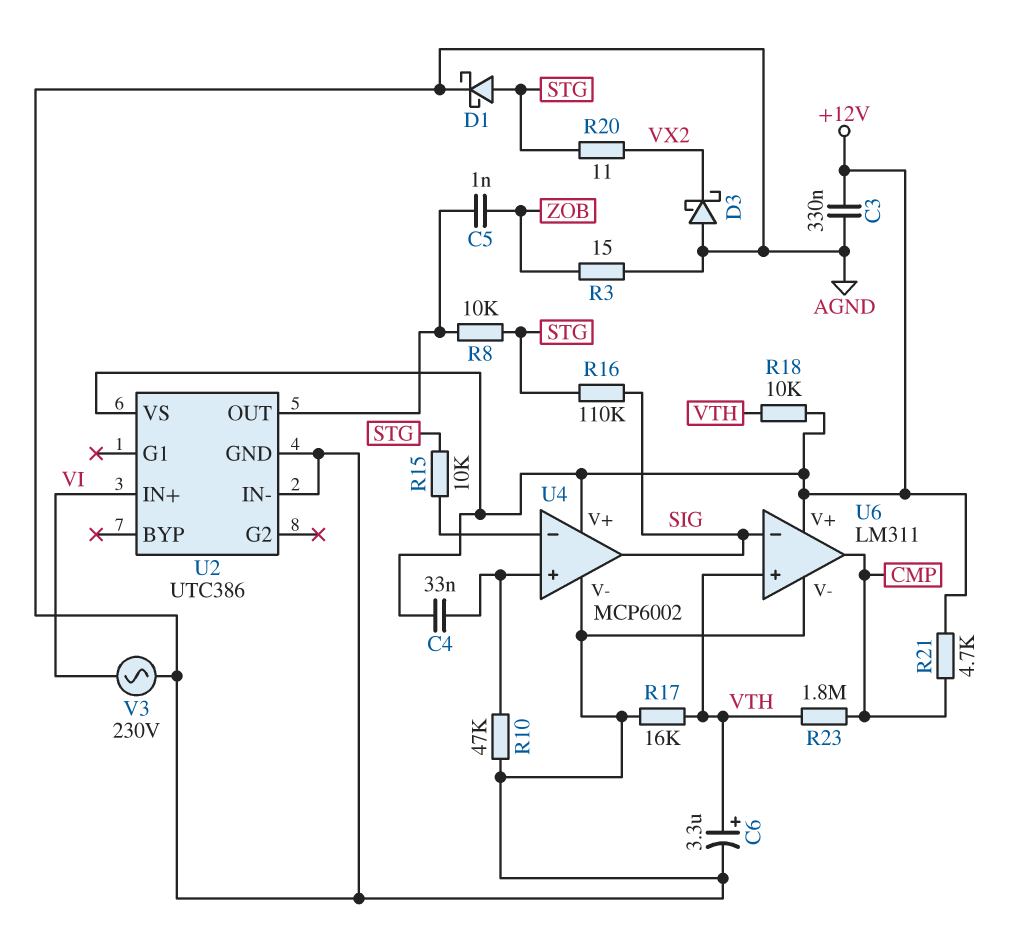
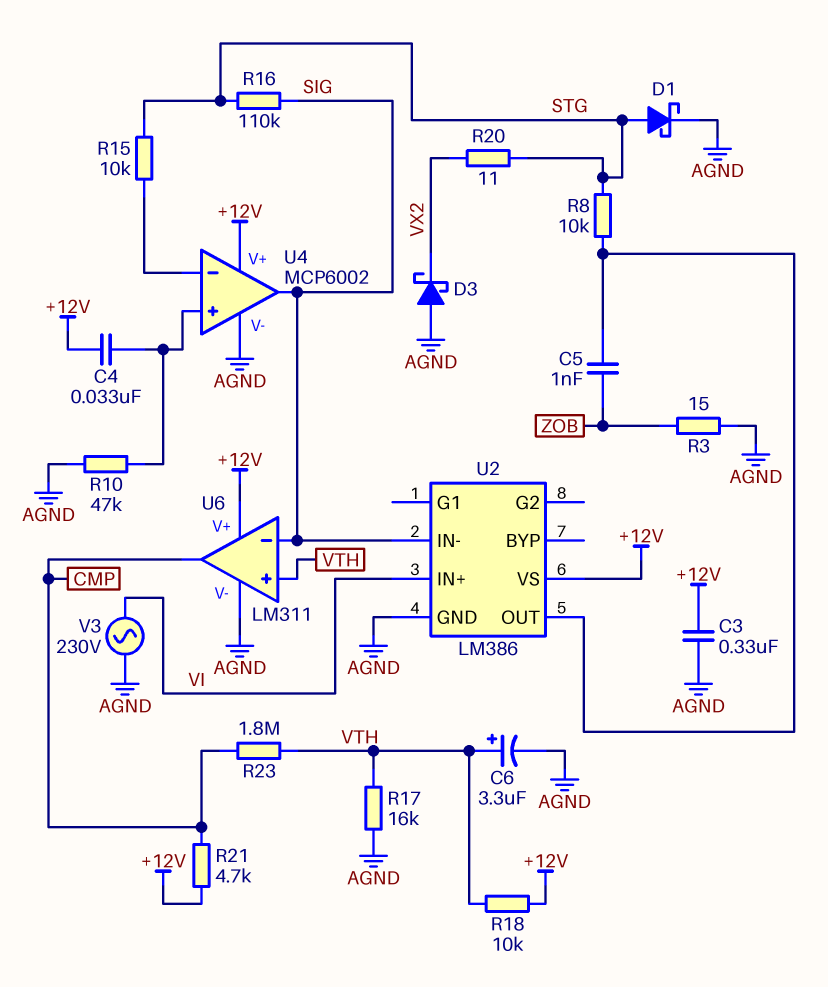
U2: UTC386 -> LM386
U2 pin IN-: AGND -> SIG

